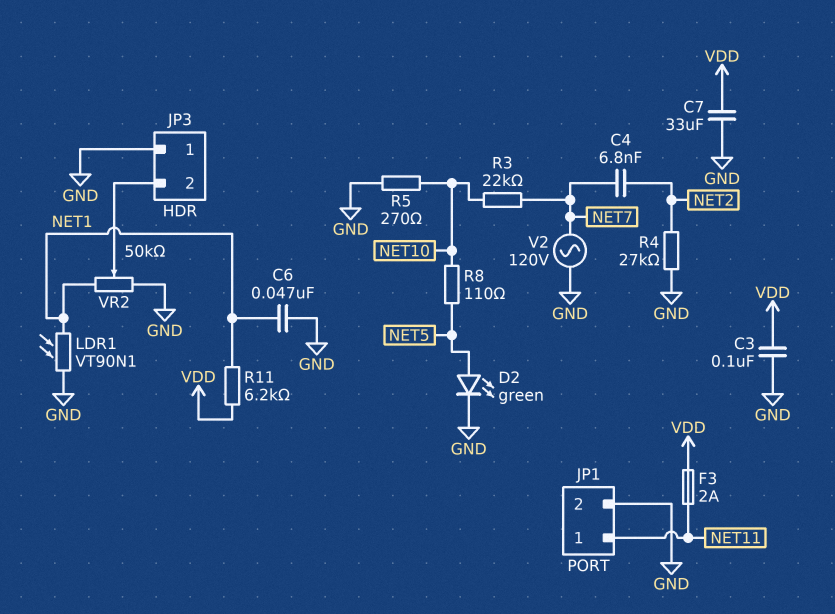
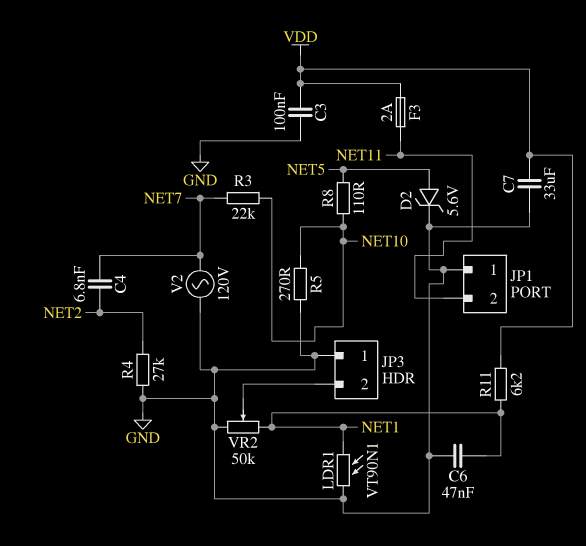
D2: LED green (A NET5, K GND) -> zener 5.6V (A NET5, K GND)
JP1 pin 1: NET11 -> GND
JP1 pin 2: GND -> NET11

